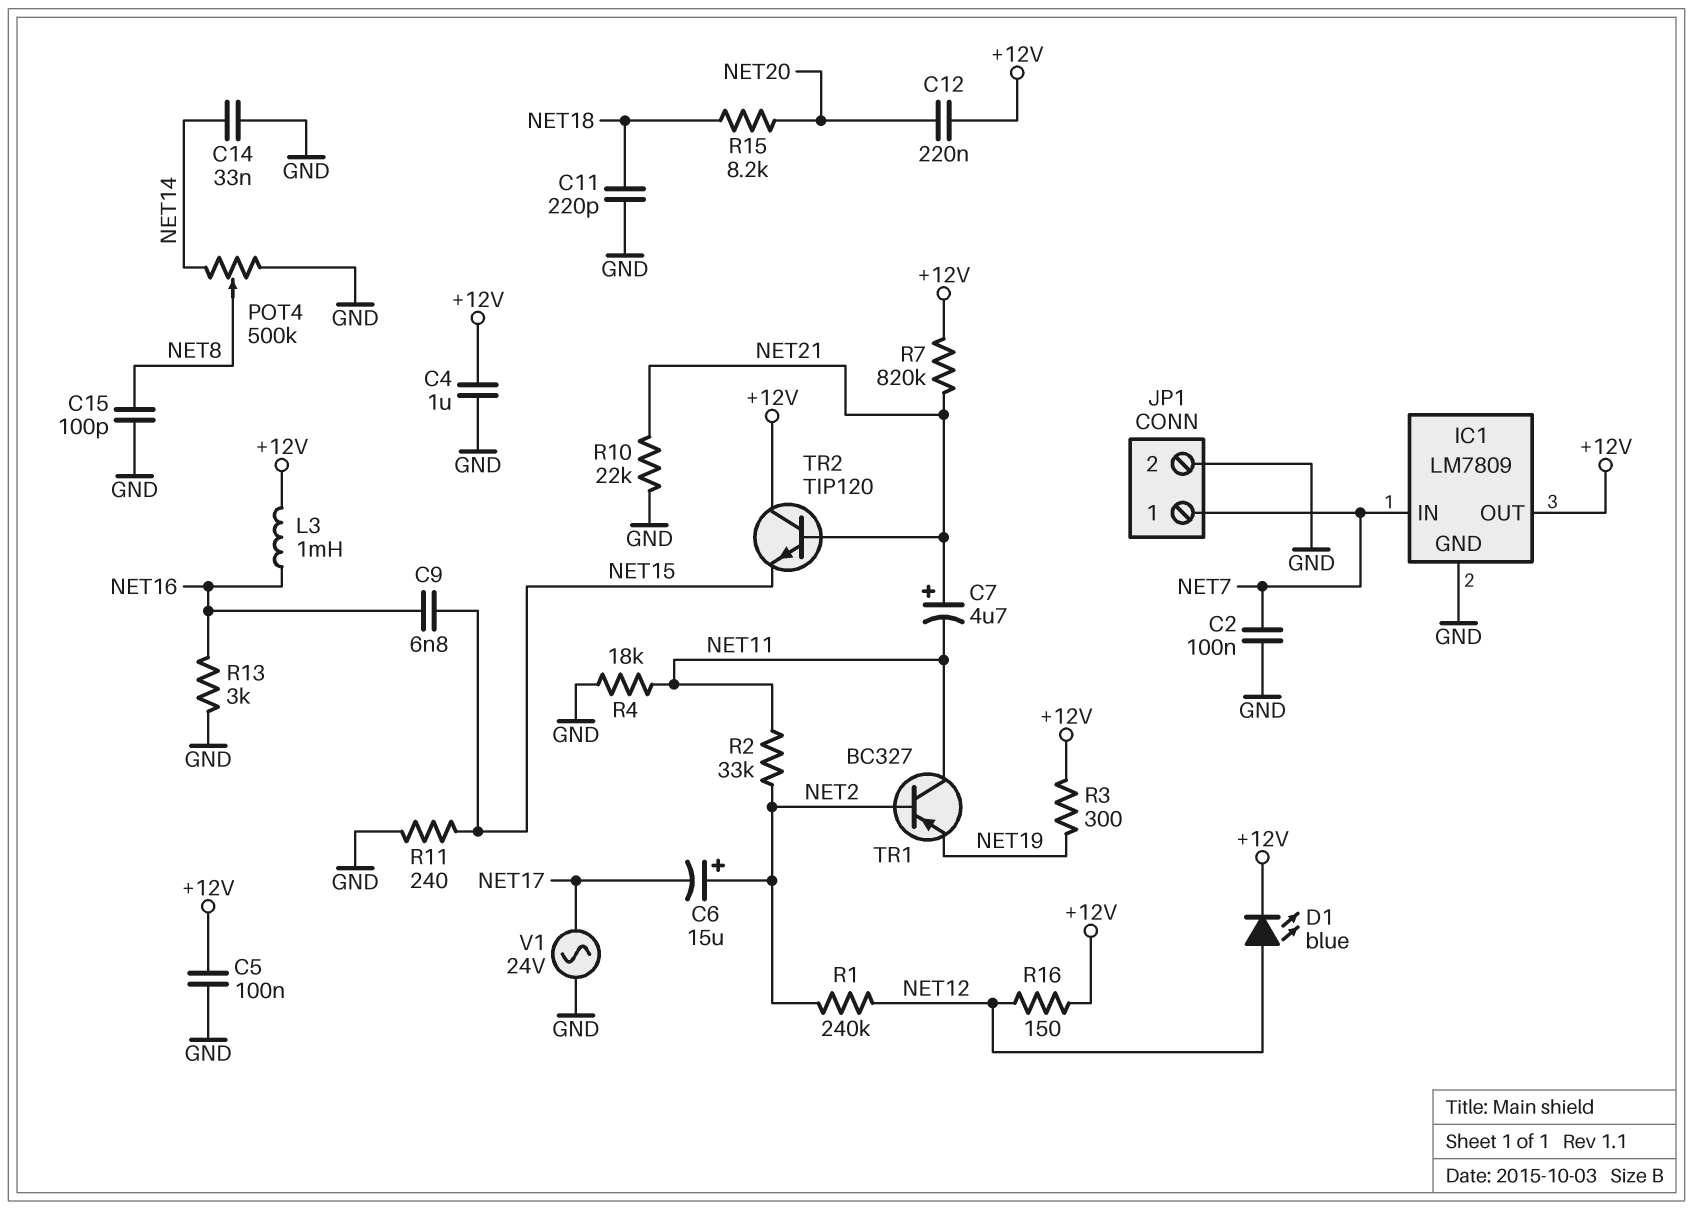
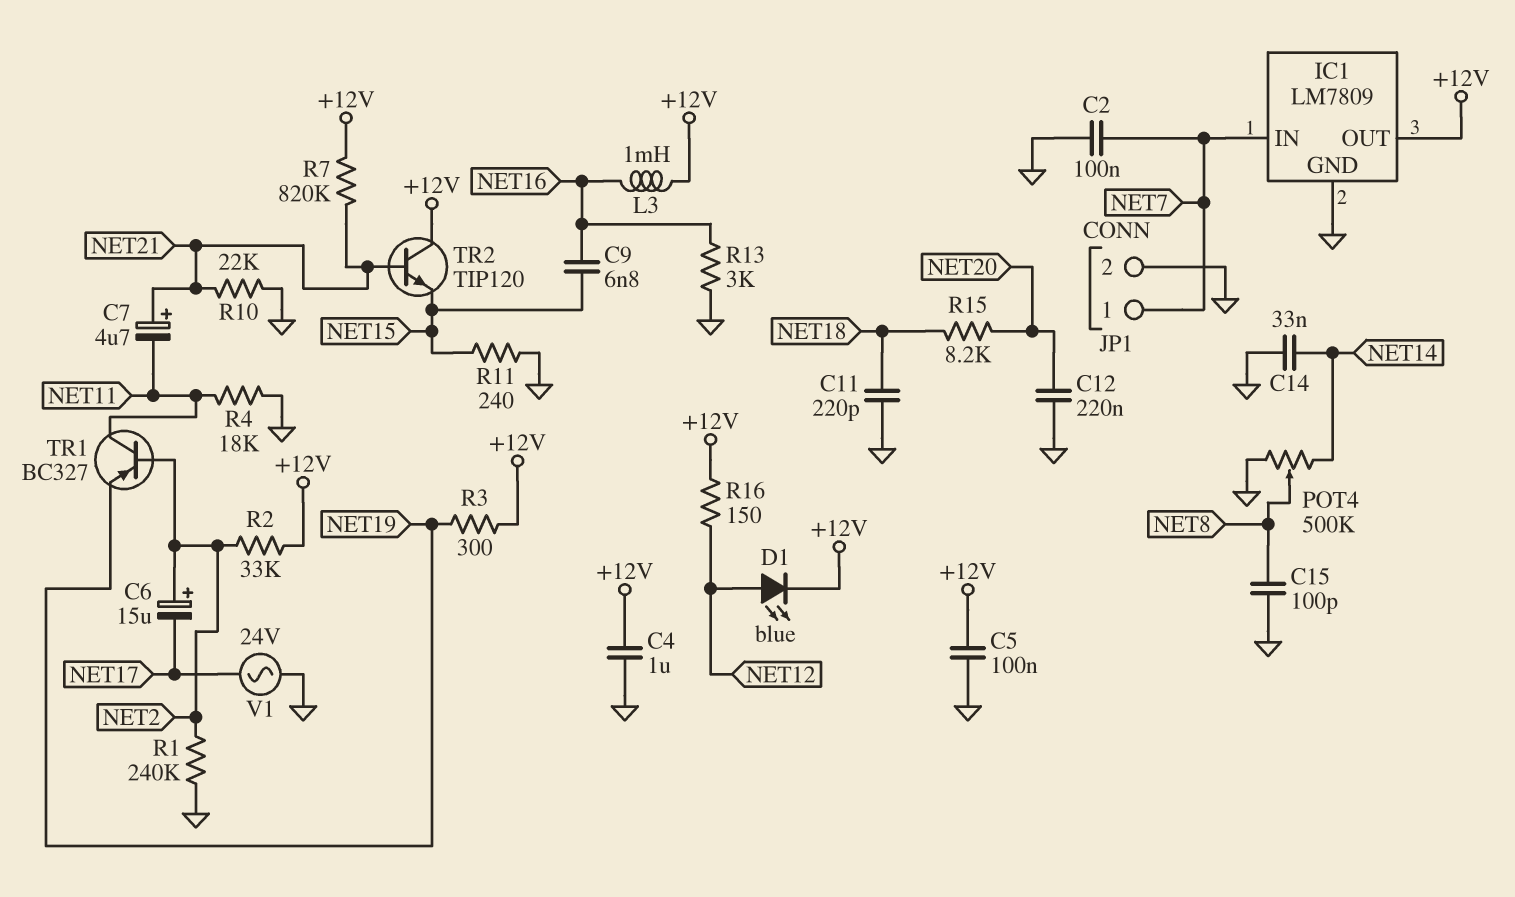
C12: 220nF (+12V, NET20) -> 220nF (GND, NET20)
R1: 240k (NET2, NET12) -> 240k (GND, NET2)
R2: 33k (NET2, NET11) -> 33k (+12V, NET2)

